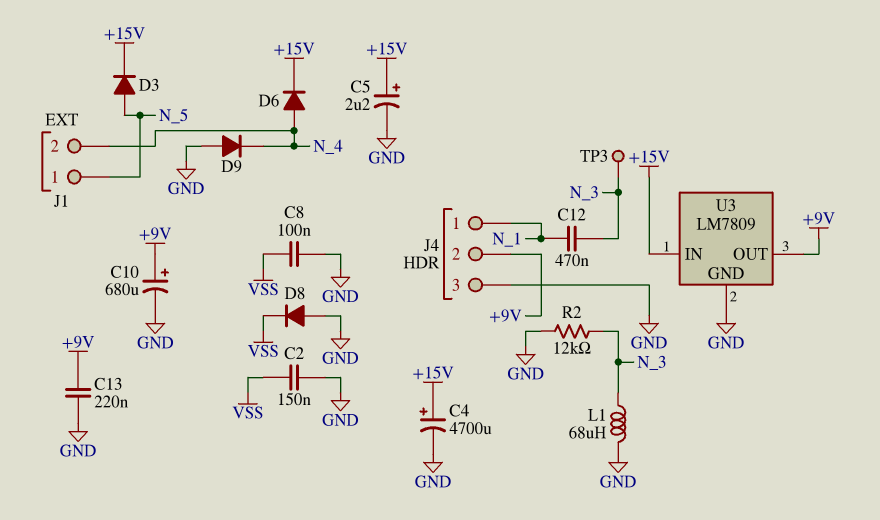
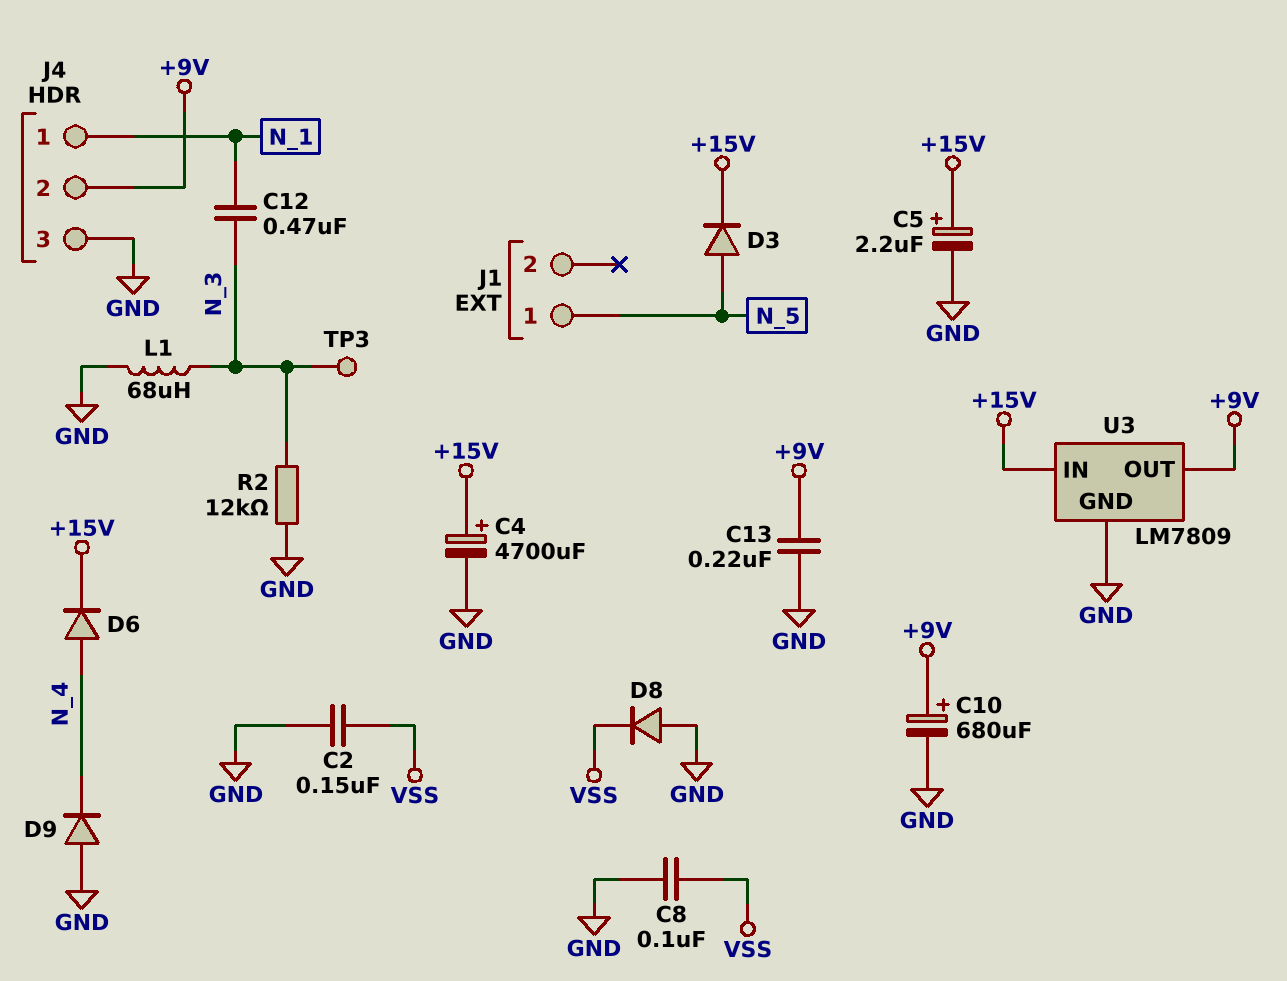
J1 pin 2: N_4 -> none

